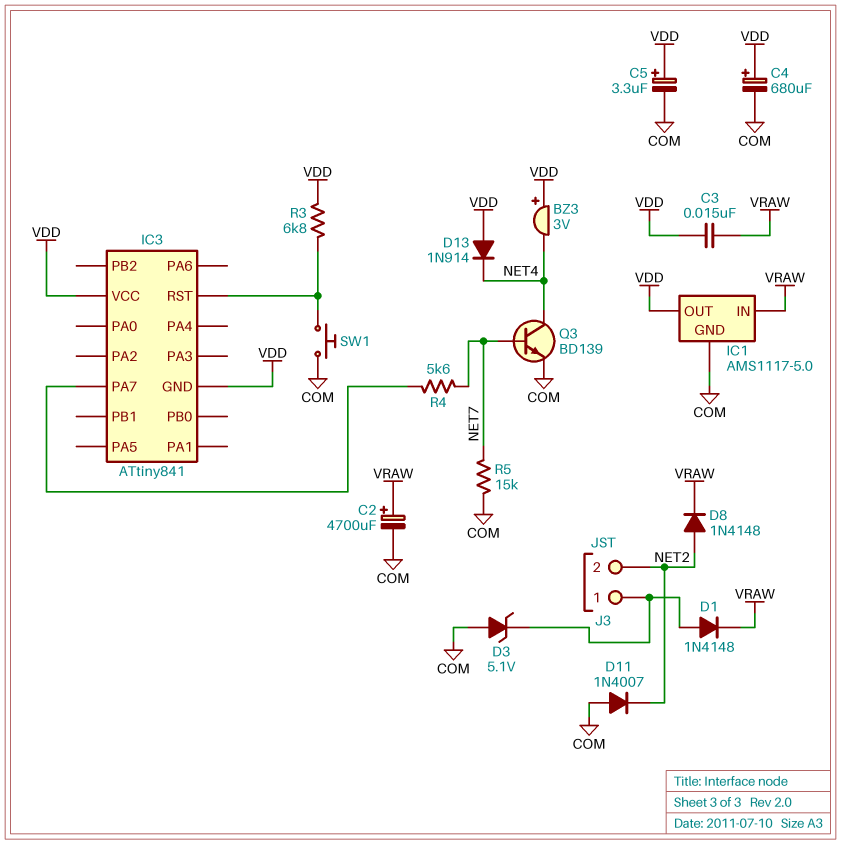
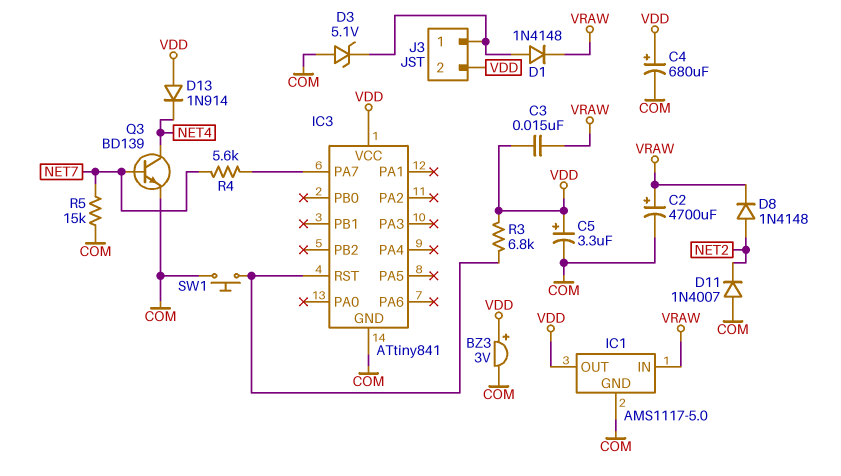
BZ3: buzzer 3V (plus VDD, minus NET4) -> buzzer 3V (plus VDD, minus COM)
IC3 pin GND: VDD -> COM
J3 pin 2: NET2 -> VDD

